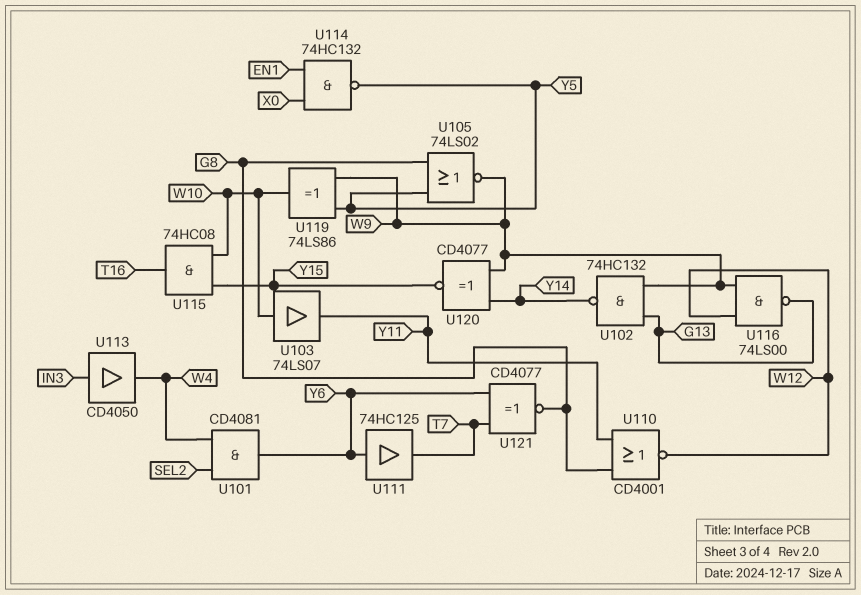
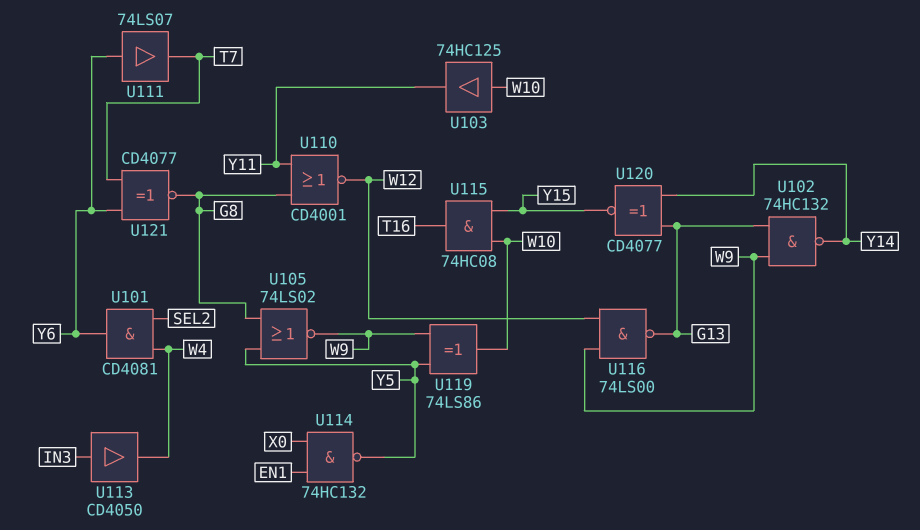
U103: buffer 74LS07 (in W10, out Y11) -> buffer 74HC125 (in W10, out Y11)
U111: buffer 74HC125 (in Y6, out T7) -> buffer 74LS07 (in Y6, out T7)
U120: XNOR CD4077 (in W9, in Y14, out Y15) -> XNOR CD4077 (in G13, in Y14, out Y15)

